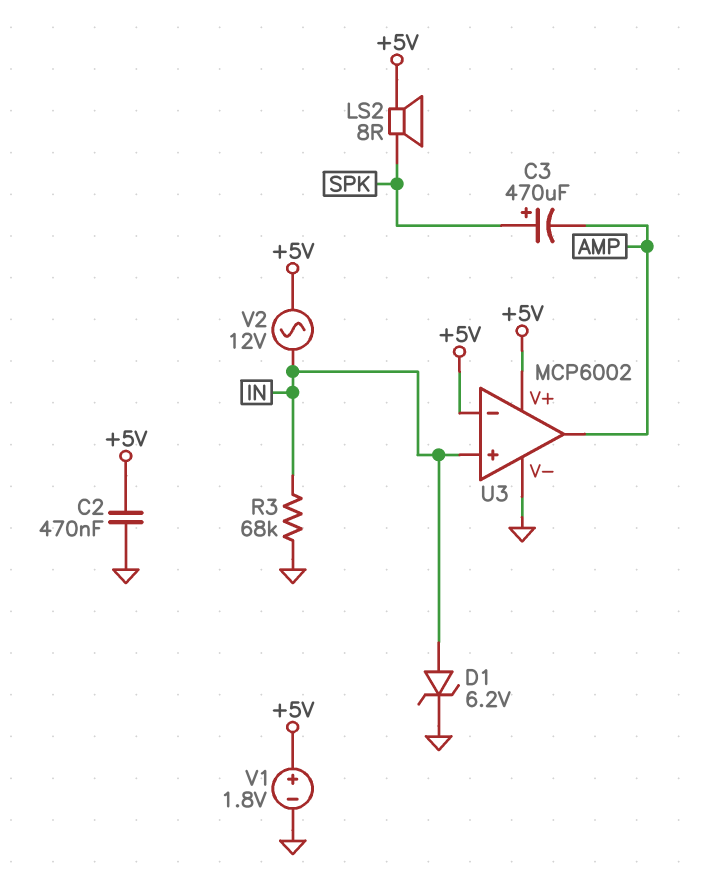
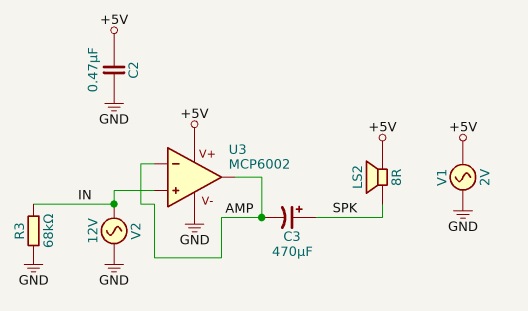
D1: zener 6.2V (A IN, K GND) -> none
U3 pin in-: +5V -> AMP
V1: 1.8V (plus +5V, minus GND) -> AC 2V (+5V, GND)
V2: AC 12V (+5V, IN) -> AC 12V (GND, IN)

